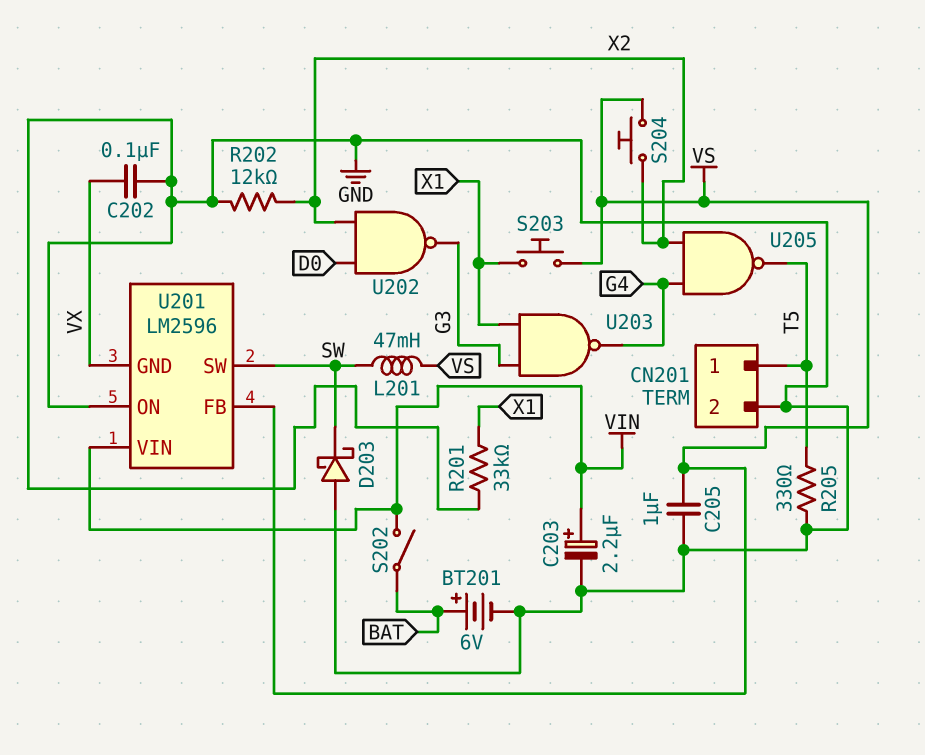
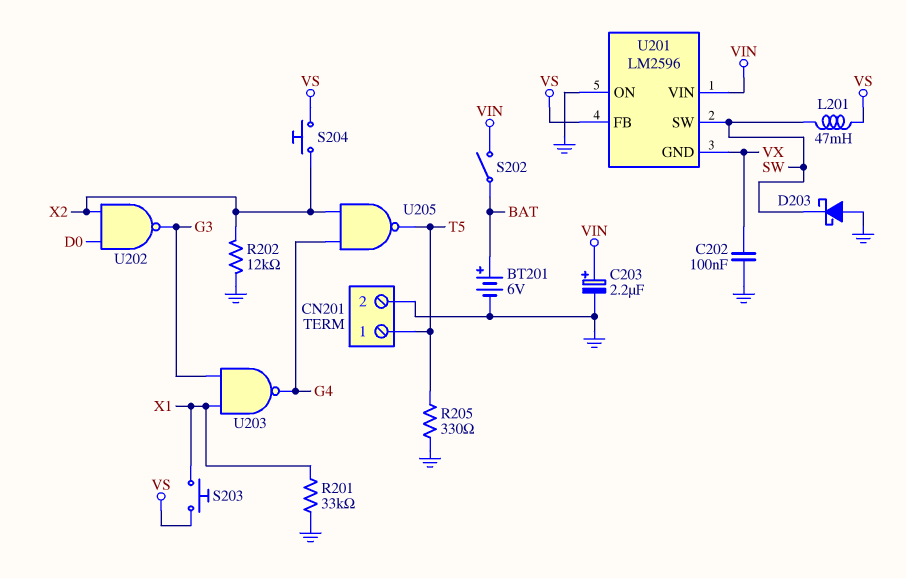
C205: 1uF (GND, VS) -> none

